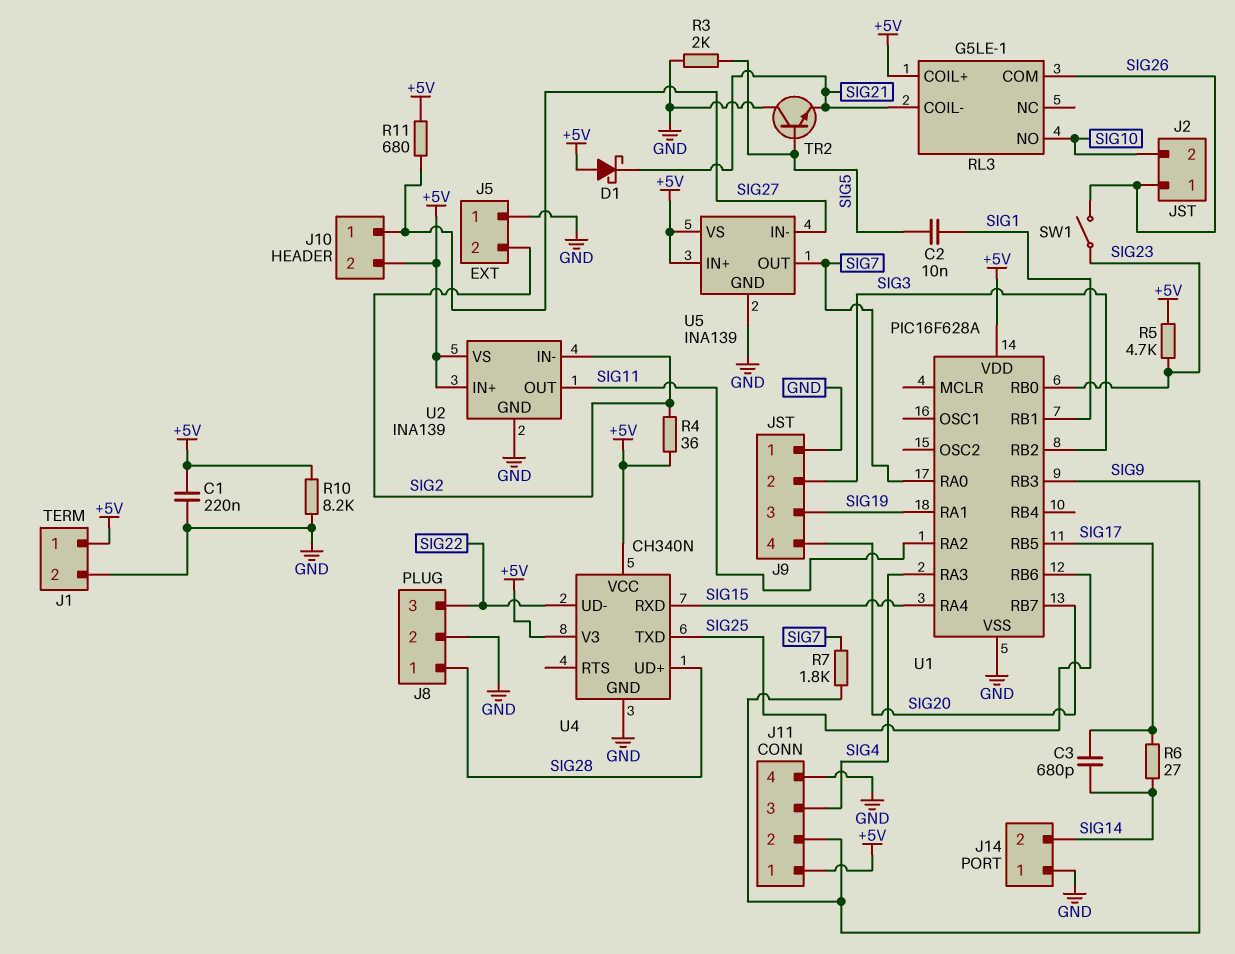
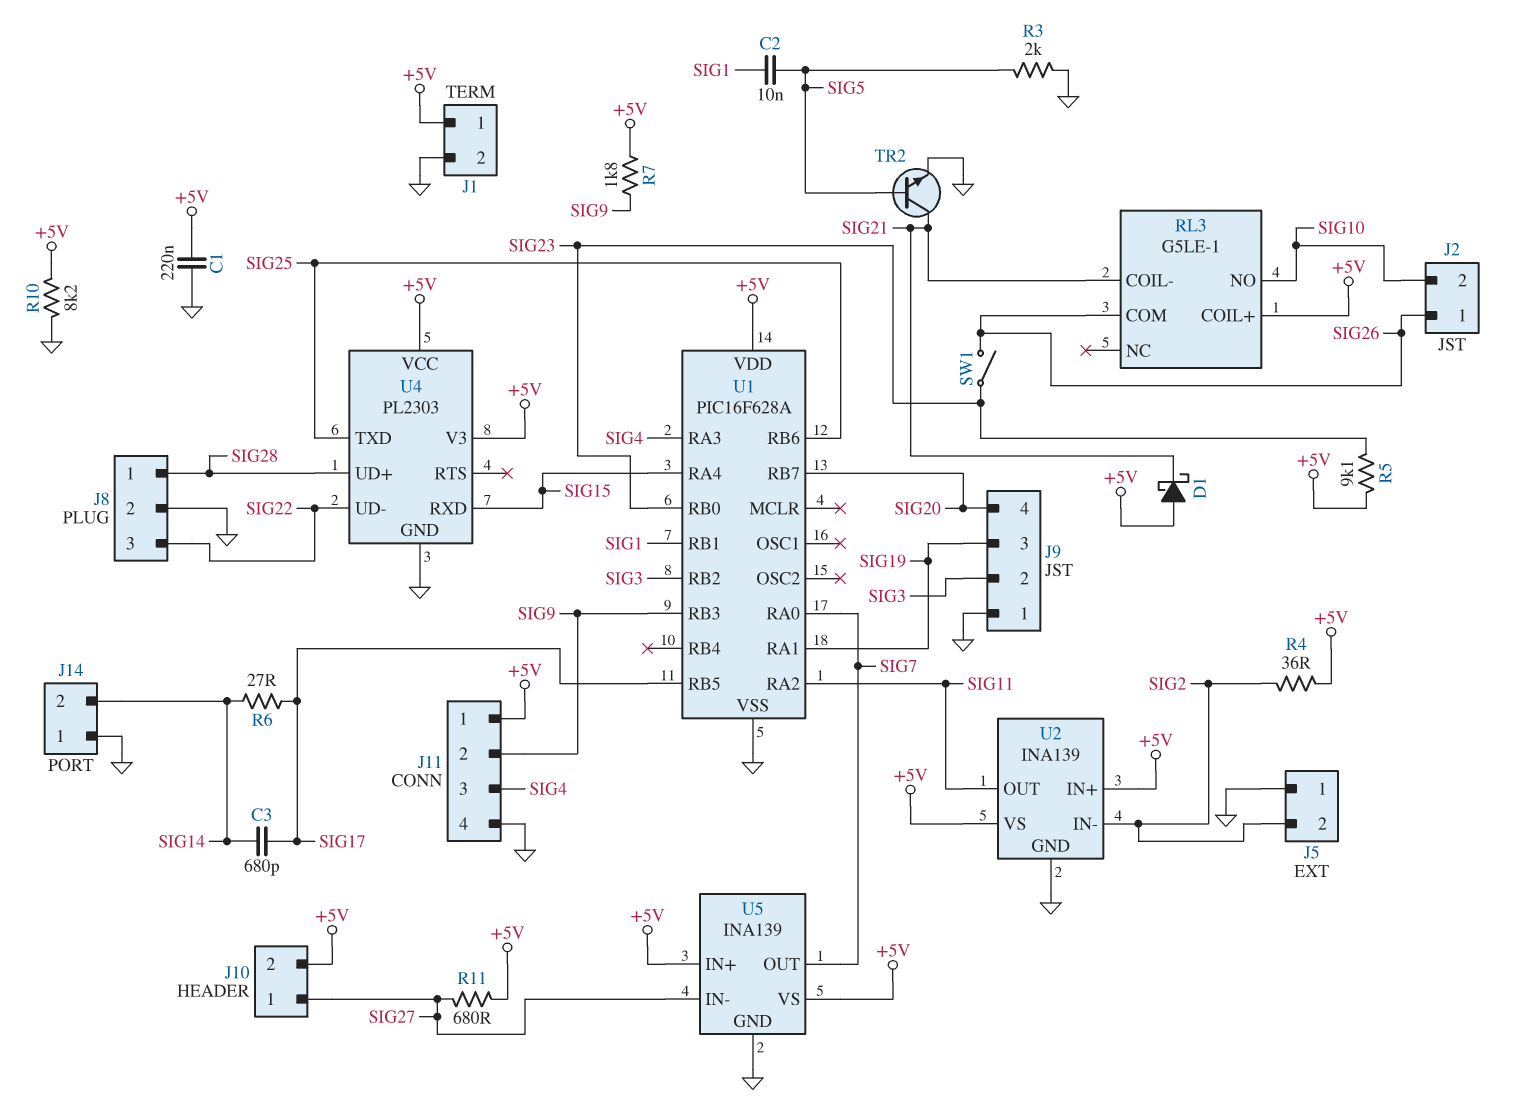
R5: 4.7k (+5V, SIG23) -> 9.1k (+5V, SIG23)
R7: 1.8k (SIG7, SIG9) -> 1.8k (+5V, SIG9)
TR2: NPN (B SIG5, C GND, E SIG21) -> NPN (B SIG5, C SIG21, E GND)
U4: CH340N -> PL2303

